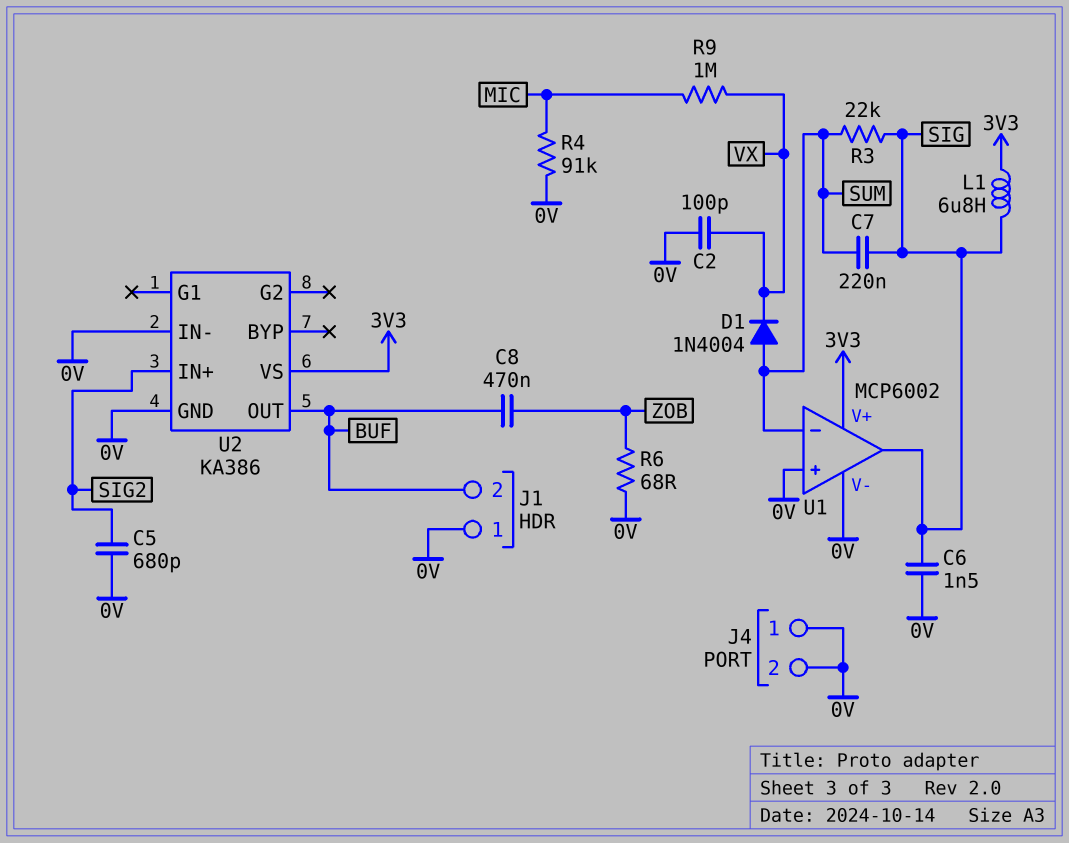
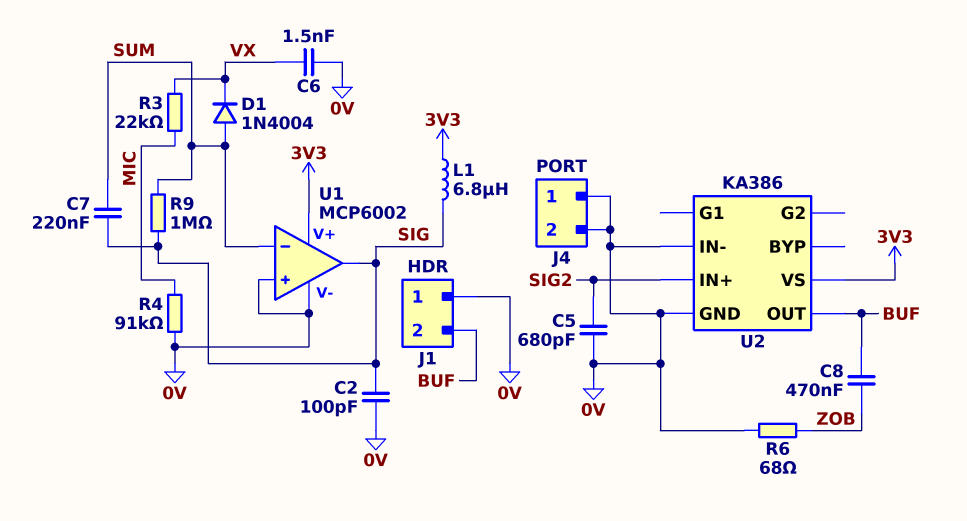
C2: 100pF (0V, VX) -> 100pF (0V, SIG)
C6: 1.5nF (0V, SIG) -> 1.5nF (0V, VX)
R3: 22k (SIG, SUM) -> 22k (MIC, VX)
R9: 1M (MIC, VX) -> 1M (SIG, SUM)

